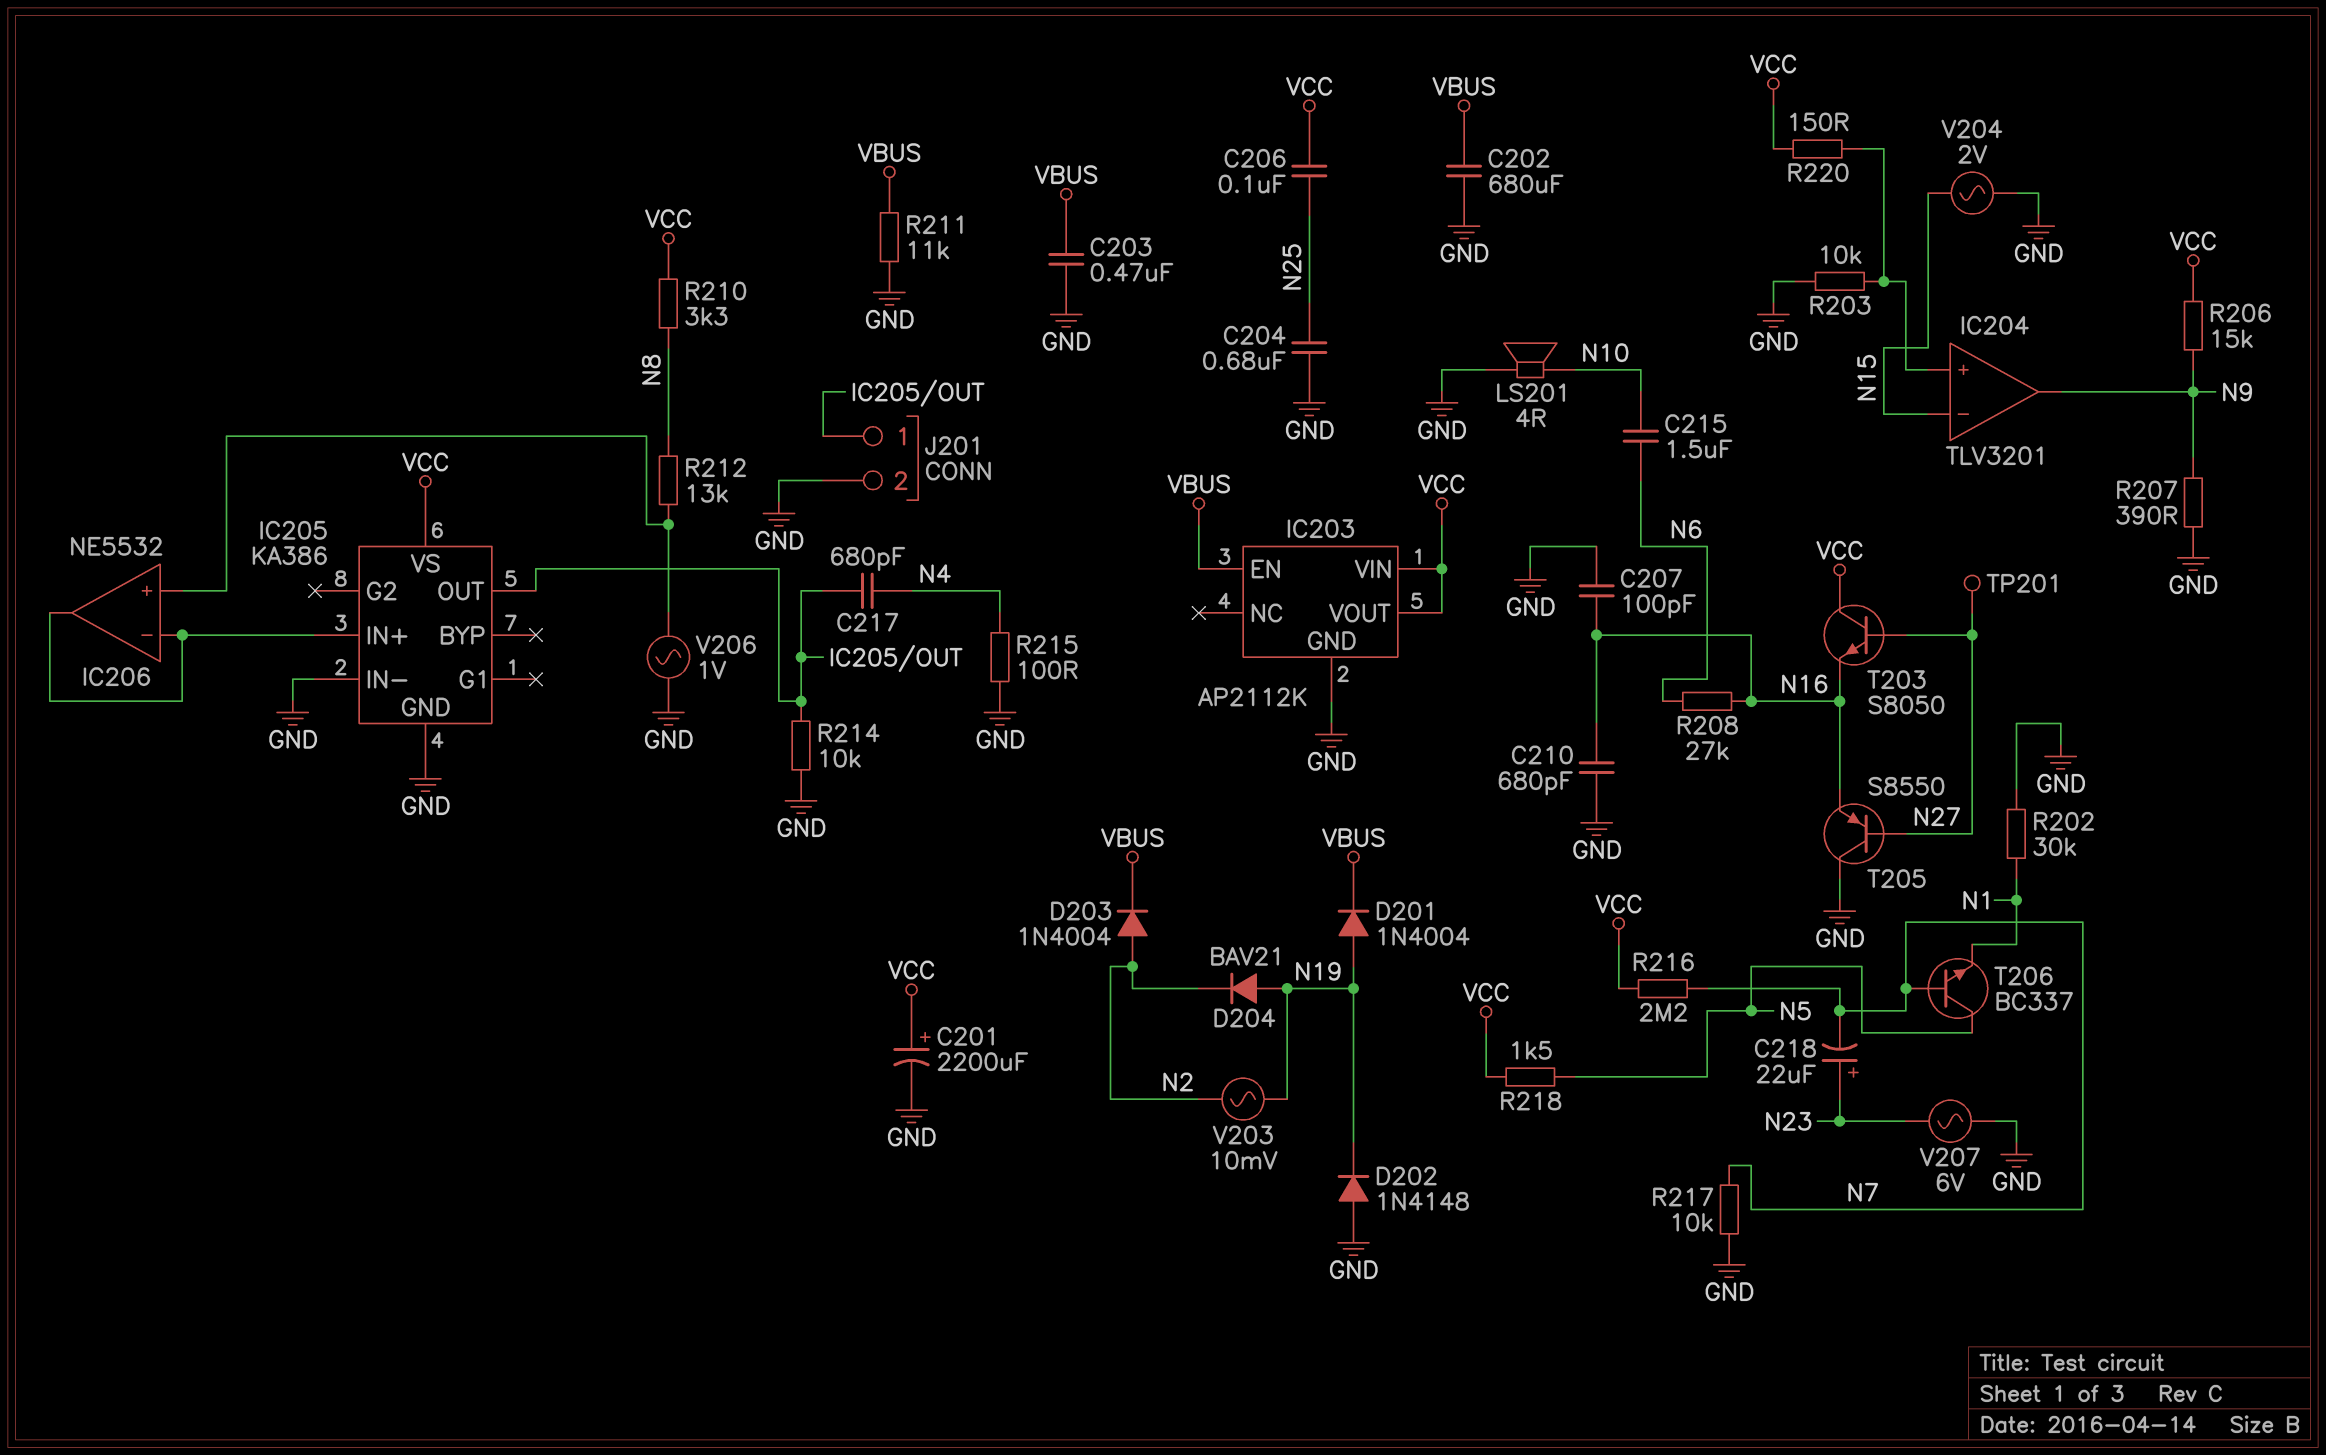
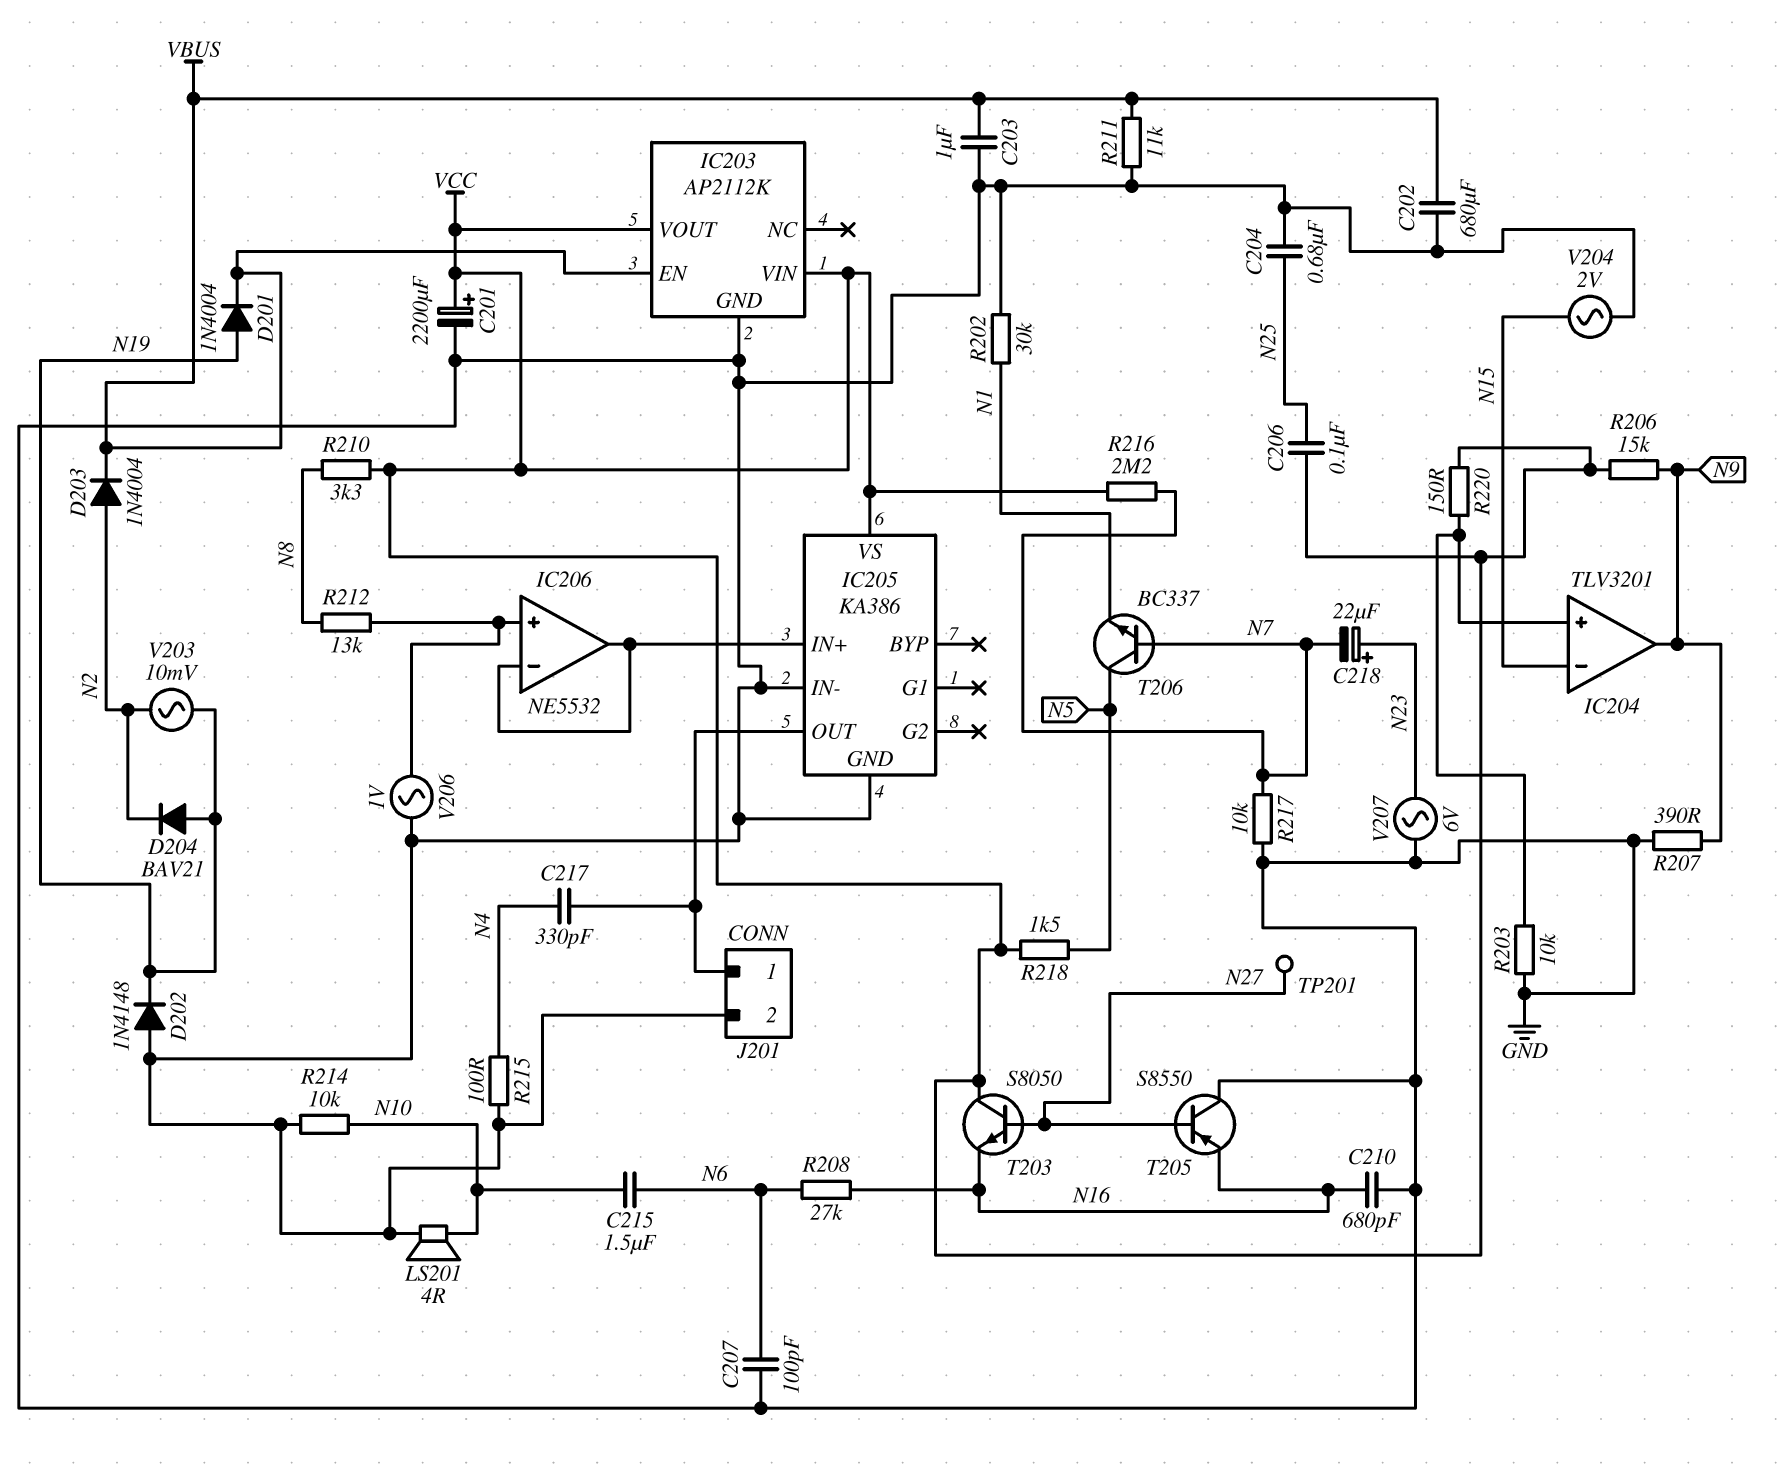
C203: 470nF (GND, VBUS) -> 1uF (GND, VBUS)
C207: 100pF (GND, N16) -> 100pF (GND, N6)
C217: 680pF (IC205/OUT, N4) -> 330pF (IC205/OUT, N4)
R214: 10k (GND, IC205/OUT) -> 10k (GND, N10)

